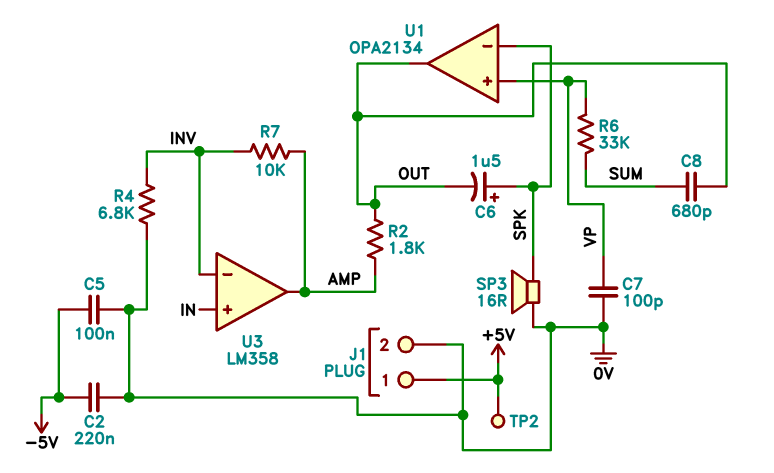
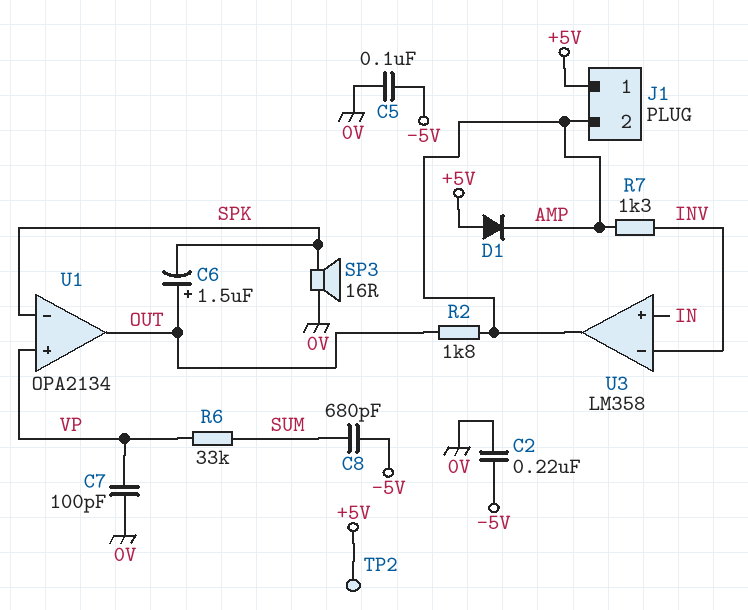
C6: 1.5uF (plus SPK, minus OUT) -> 1.5uF (plus OUT, minus SPK)
C8: 680pF (OUT, SUM) -> 680pF (-5V, SUM)
D1: none -> diode (A +5V, K AMP)
J1 pin 2: 0V -> AMP
R4: 6.8k (0V, INV) -> none
R7: 10k (AMP, INV) -> 1.3k (AMP, INV)

